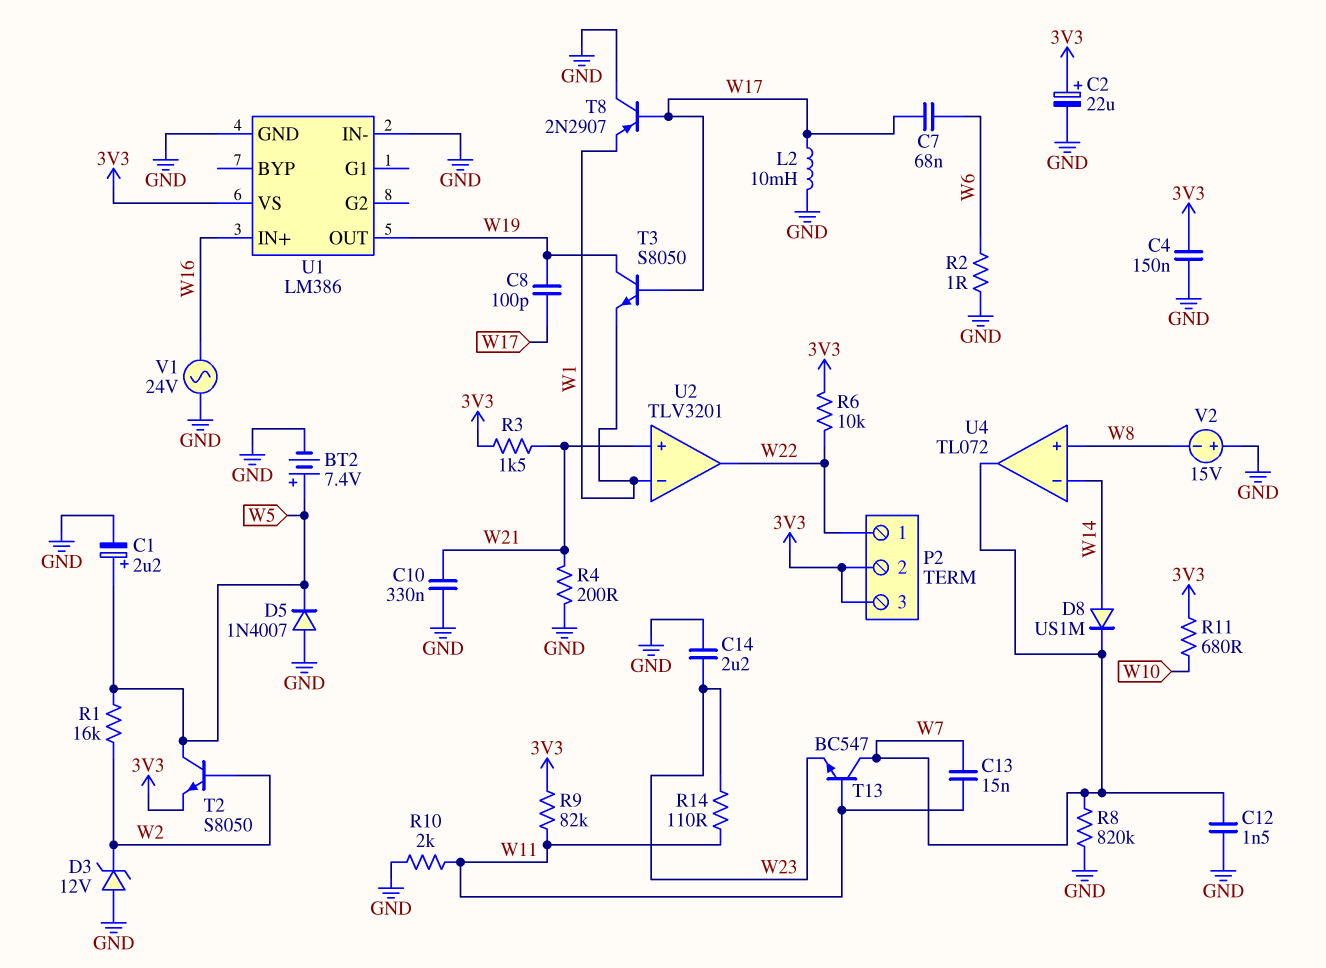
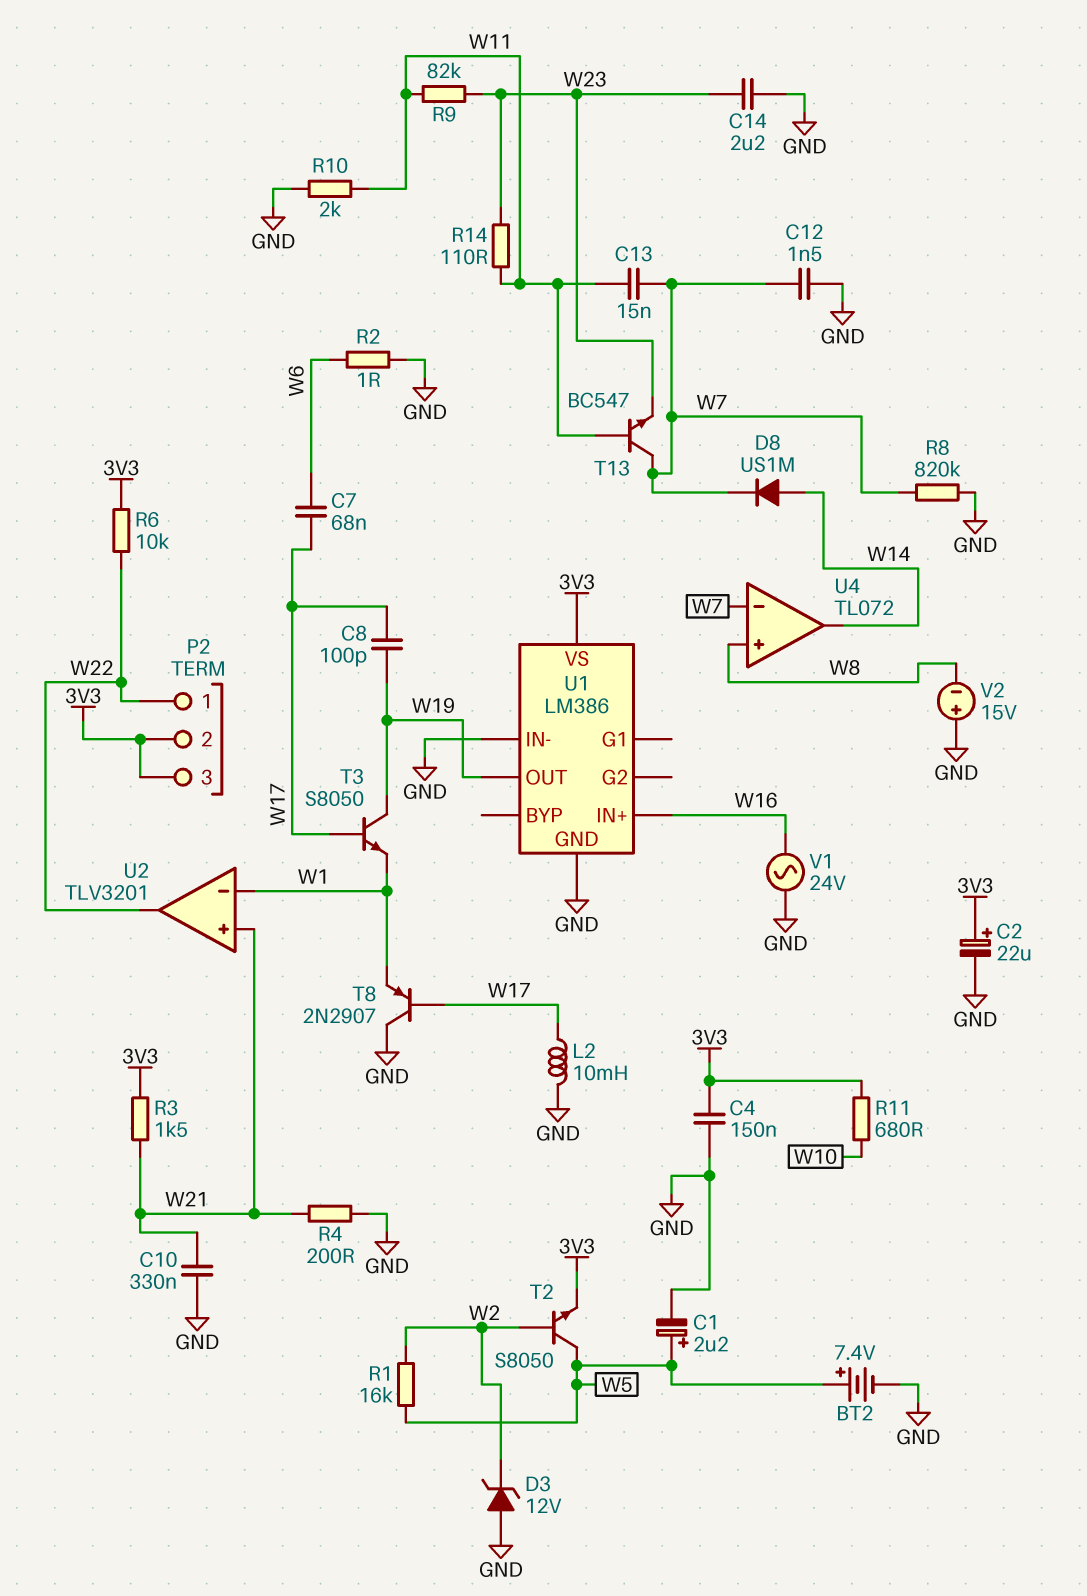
D5: diode 1N4007 (A GND, K W5) -> none
R9: 82k (3V3, W11) -> 82k (W11, W23)
U4 pin in-: W14 -> W7
U4 pin out: W7 -> W14

